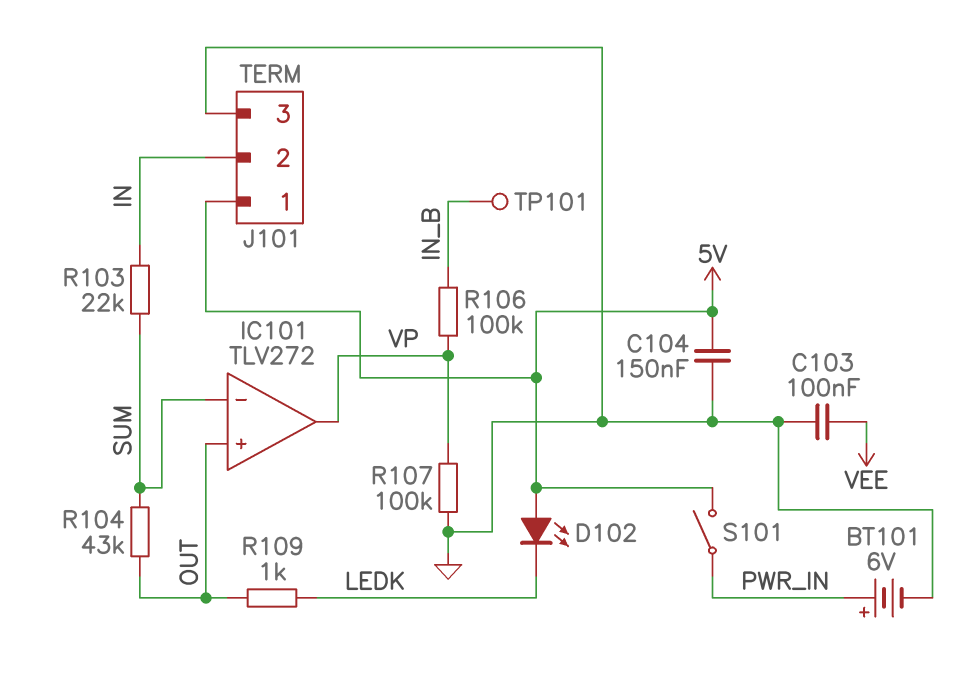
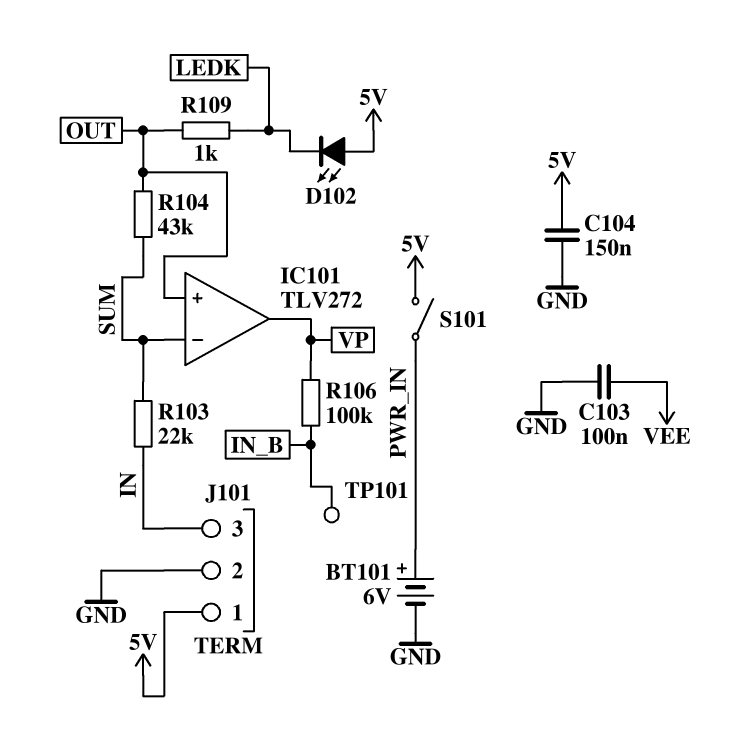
J101 pin 2: IN -> GND
J101 pin 3: GND -> IN
R107: 100k (GND, VP) -> none

